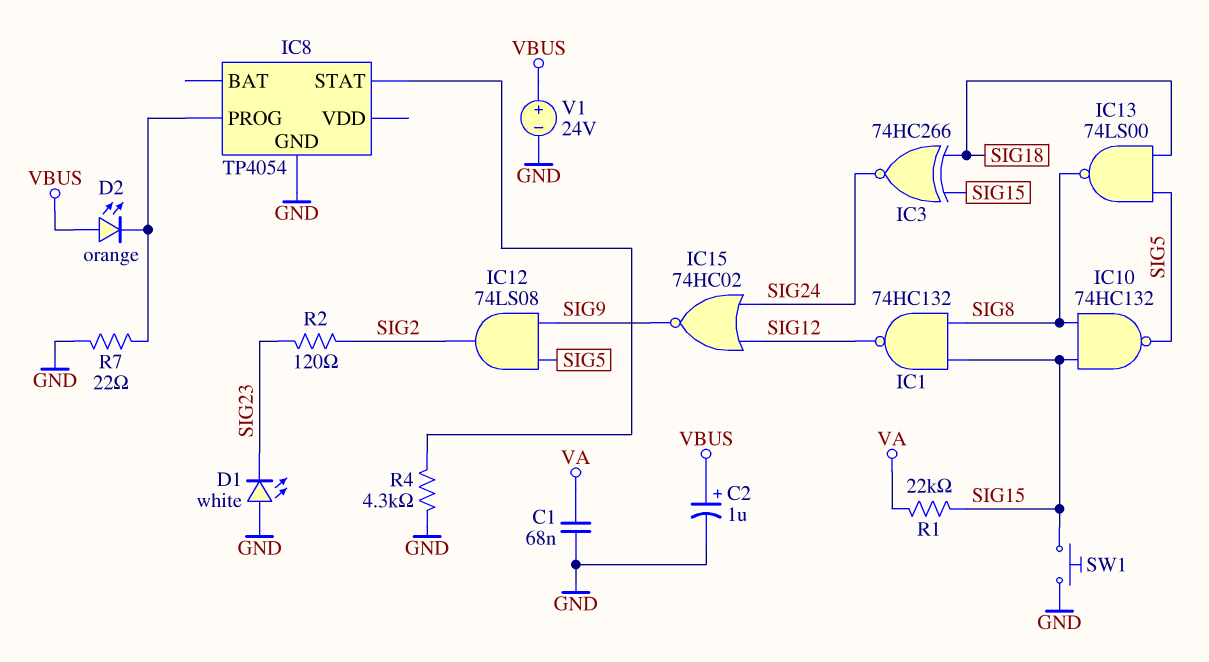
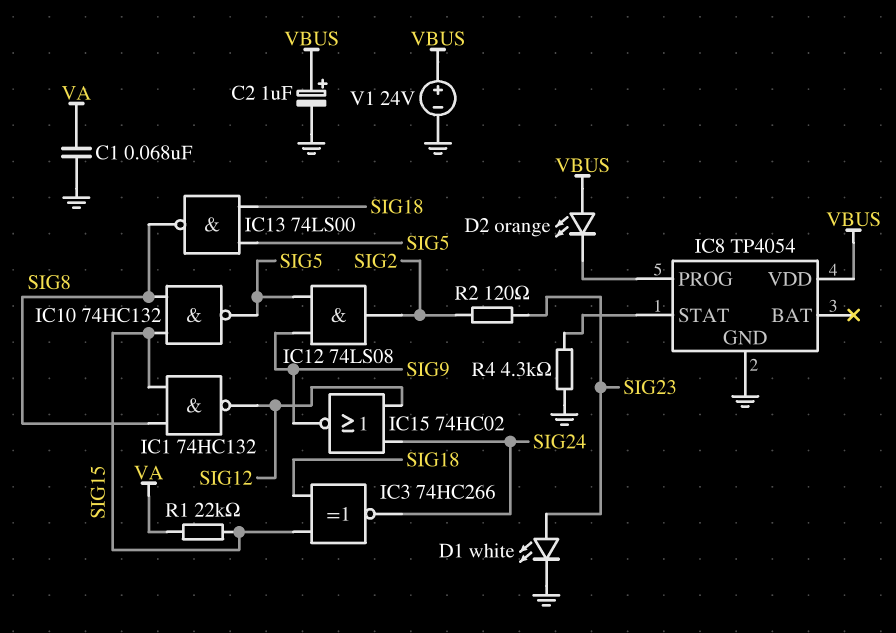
D1: LED white (A GND, K SIG23) -> LED white (A SIG23, K GND)
IC8 pin VDD: none -> VBUS
R7: 22 (GND, IC8/PROG) -> none
SW1: button (GND, SIG15) -> none

